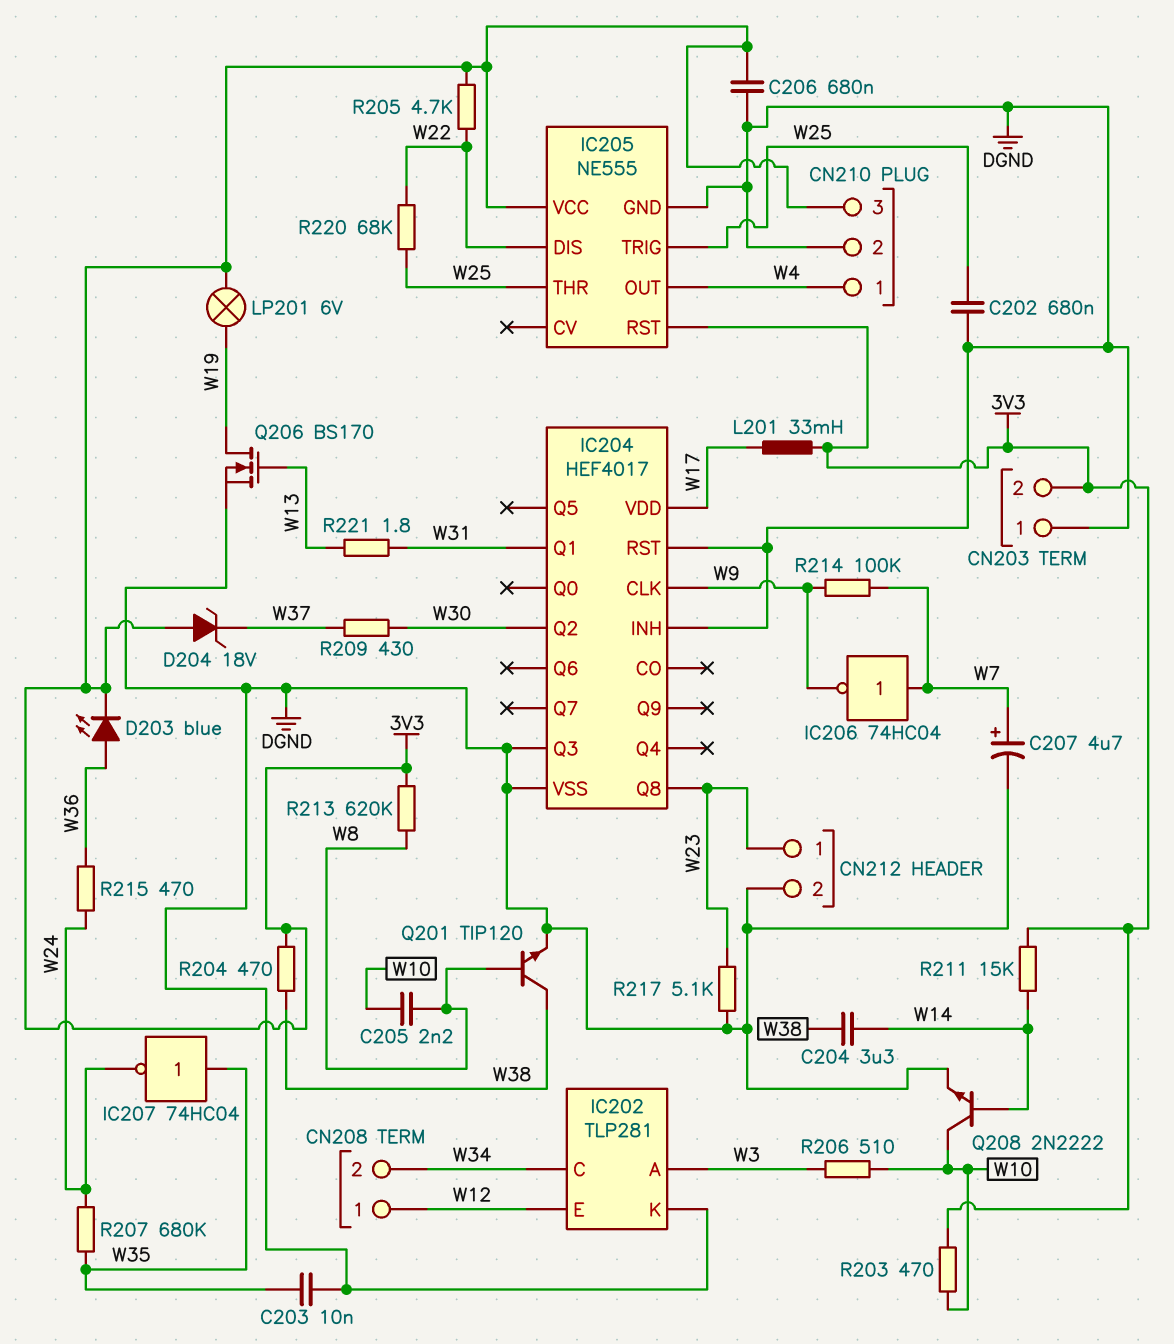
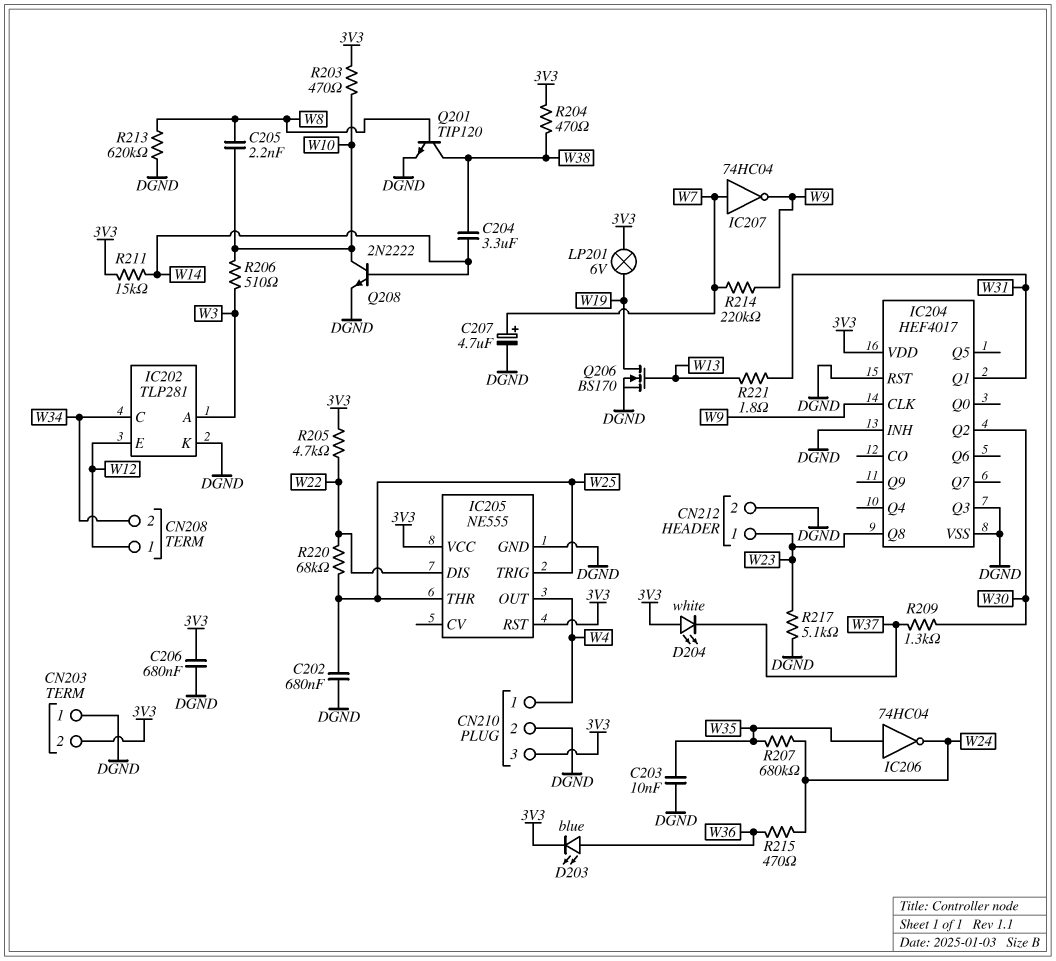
D204: zener 18V (A 3V3, K W37) -> LED white (A 3V3, K W37)
IC204 pin VDD: W17 -> 3V3
IC206: NOT 74HC04 (in W7, out W9) -> NOT 74HC04 (in W35, out W24)
IC207: NOT 74HC04 (in W35, out W24) -> NOT 74HC04 (in W7, out W9)
L201: 33mH (3V3, W17) -> none
R209: 430 (W30, W37) -> 1.3k (W30, W37)
R213: 620k (3V3, W8) -> 620k (DGND, W8)
R214: 100k (W7, W9) -> 220k (W7, W9)

